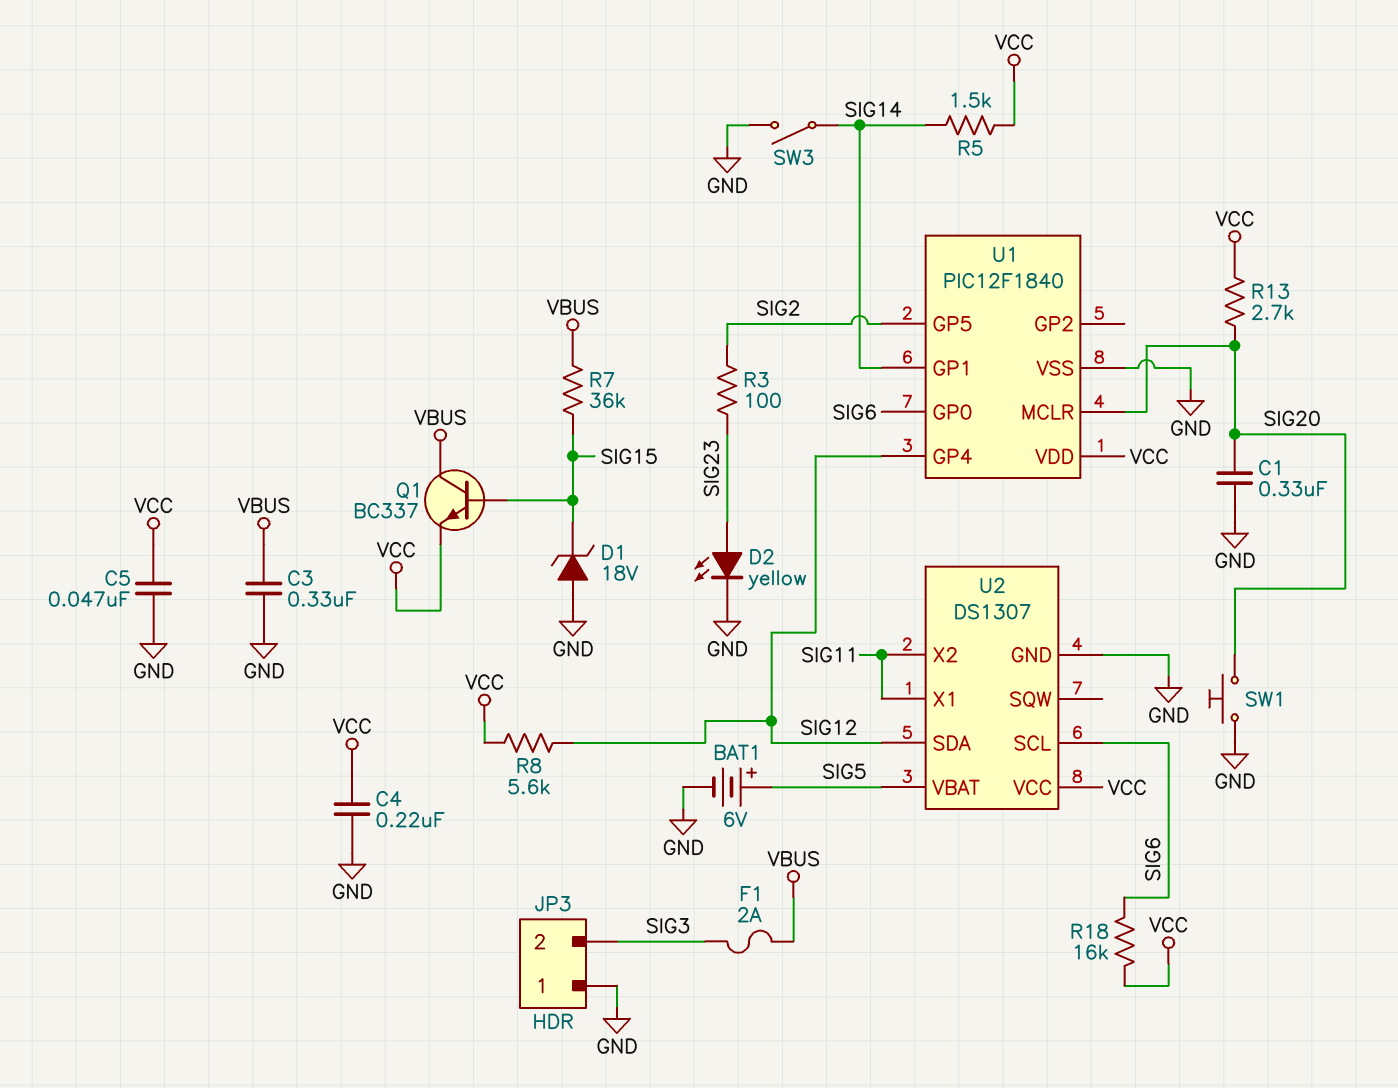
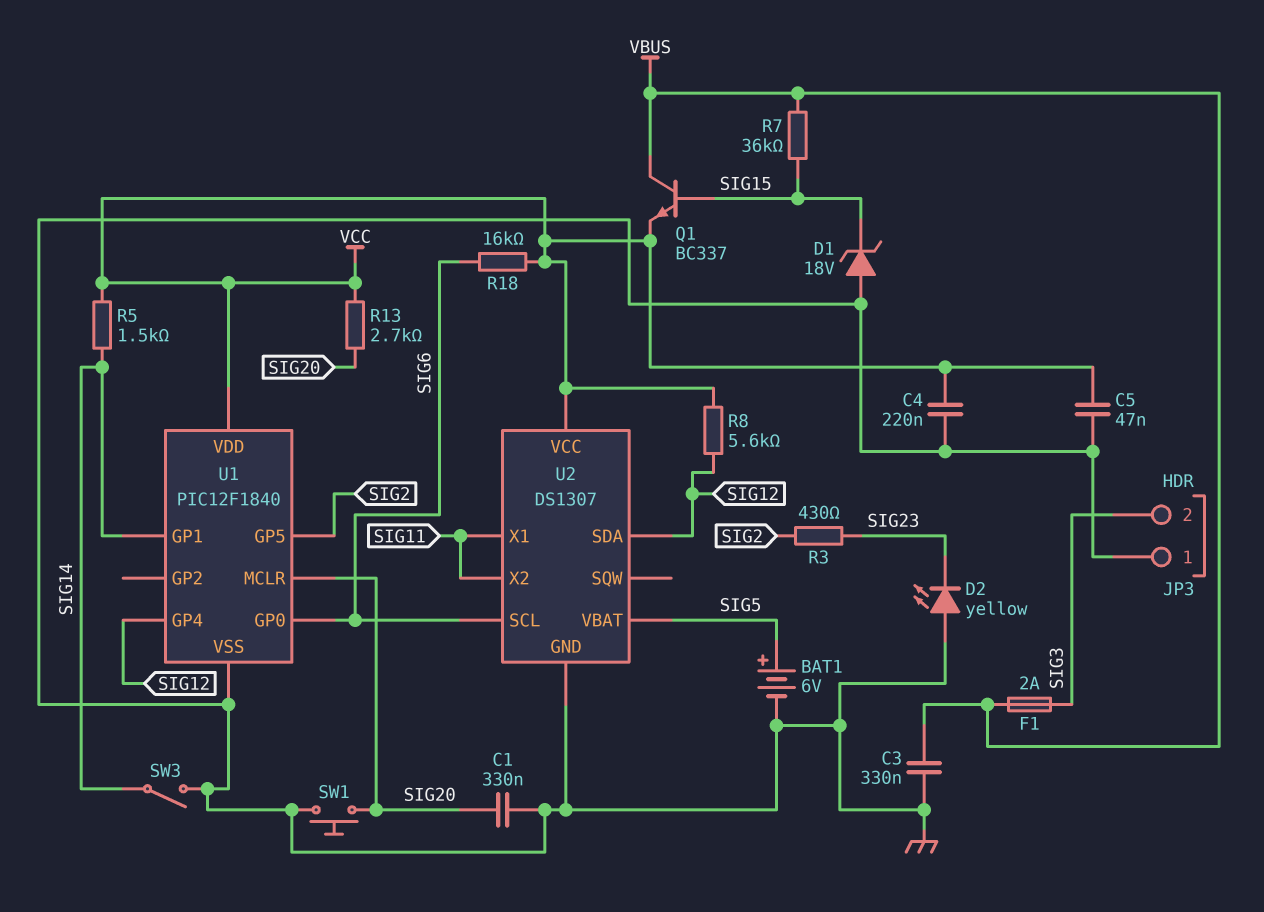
D2: LED yellow (A SIG23, K GND) -> LED yellow (A GND, K SIG23)
R3: 100 (SIG2, SIG23) -> 430 (SIG2, SIG23)

